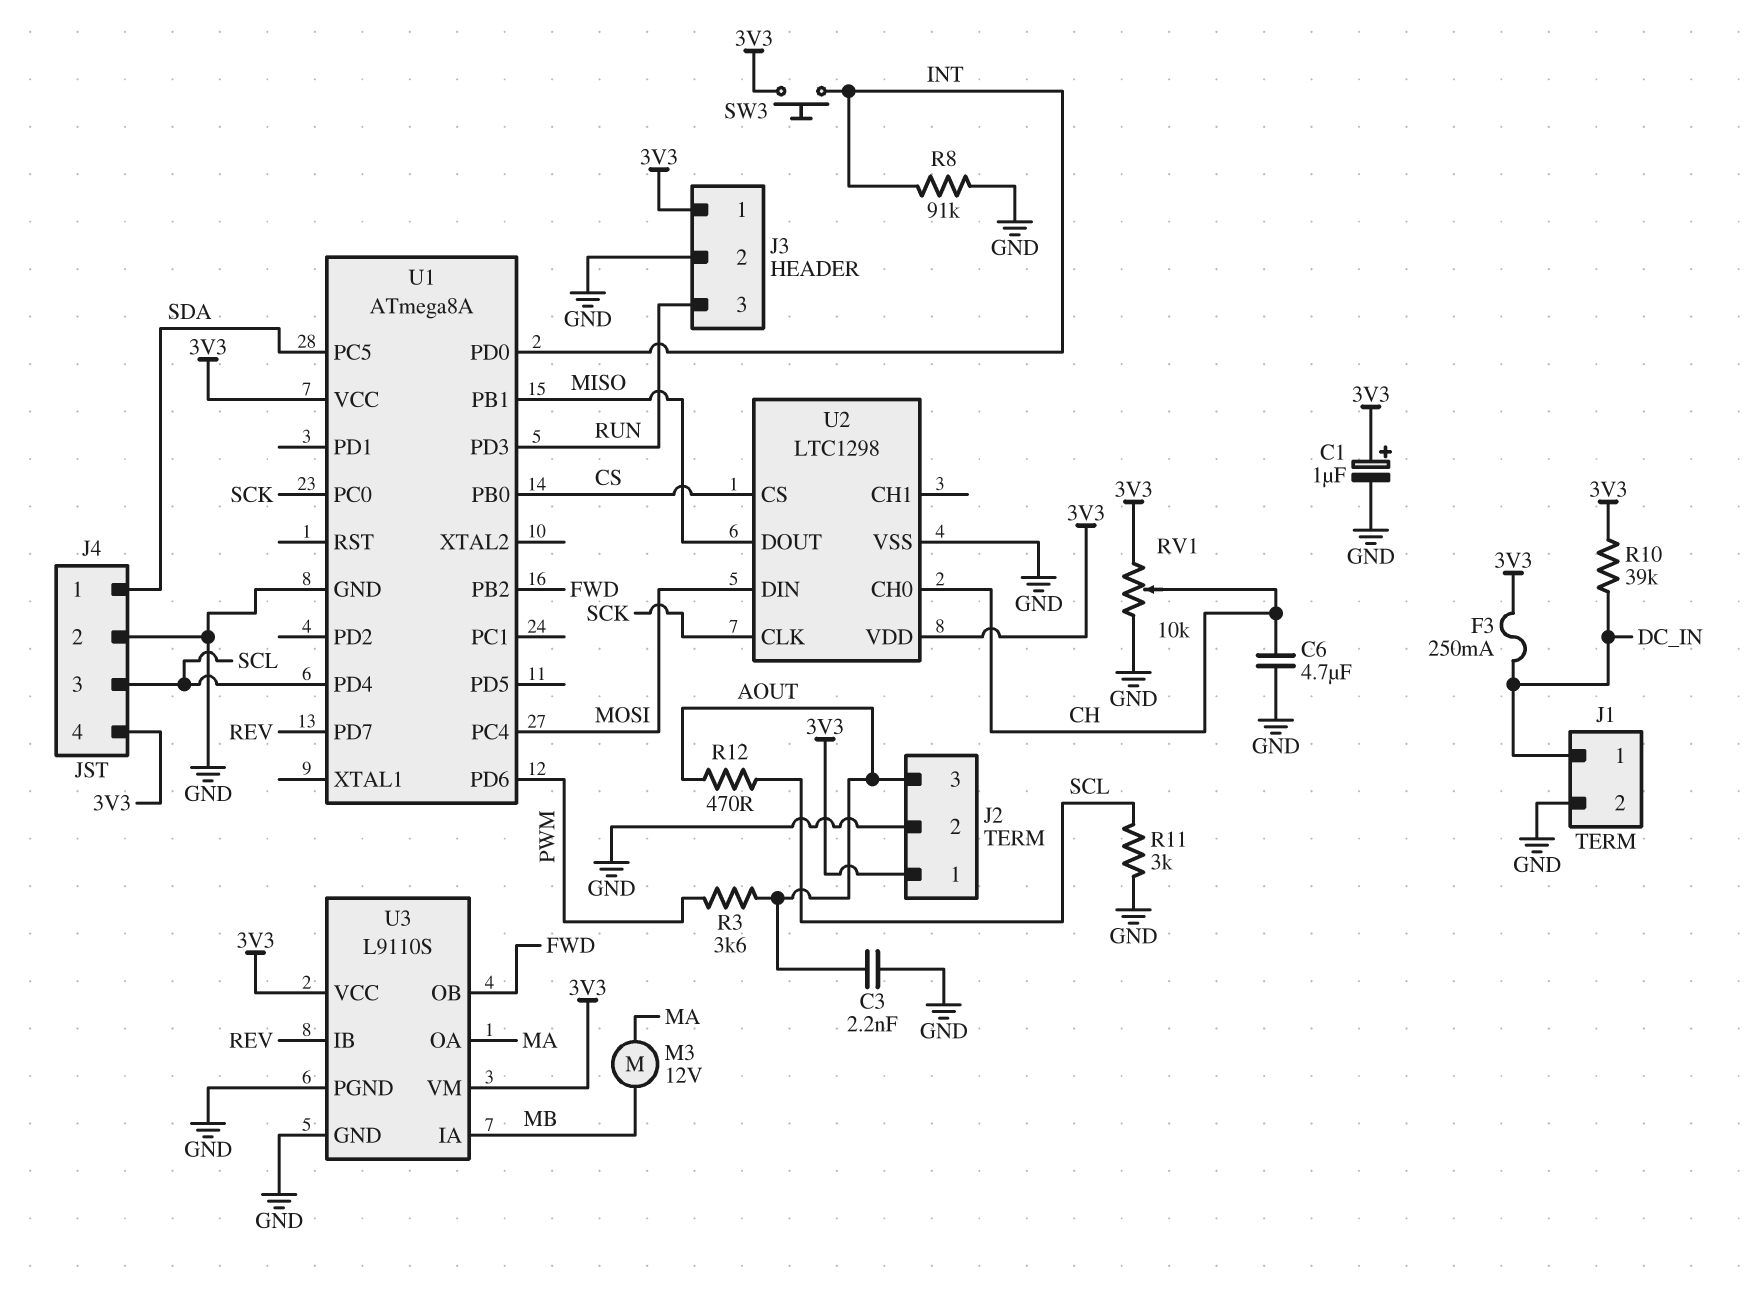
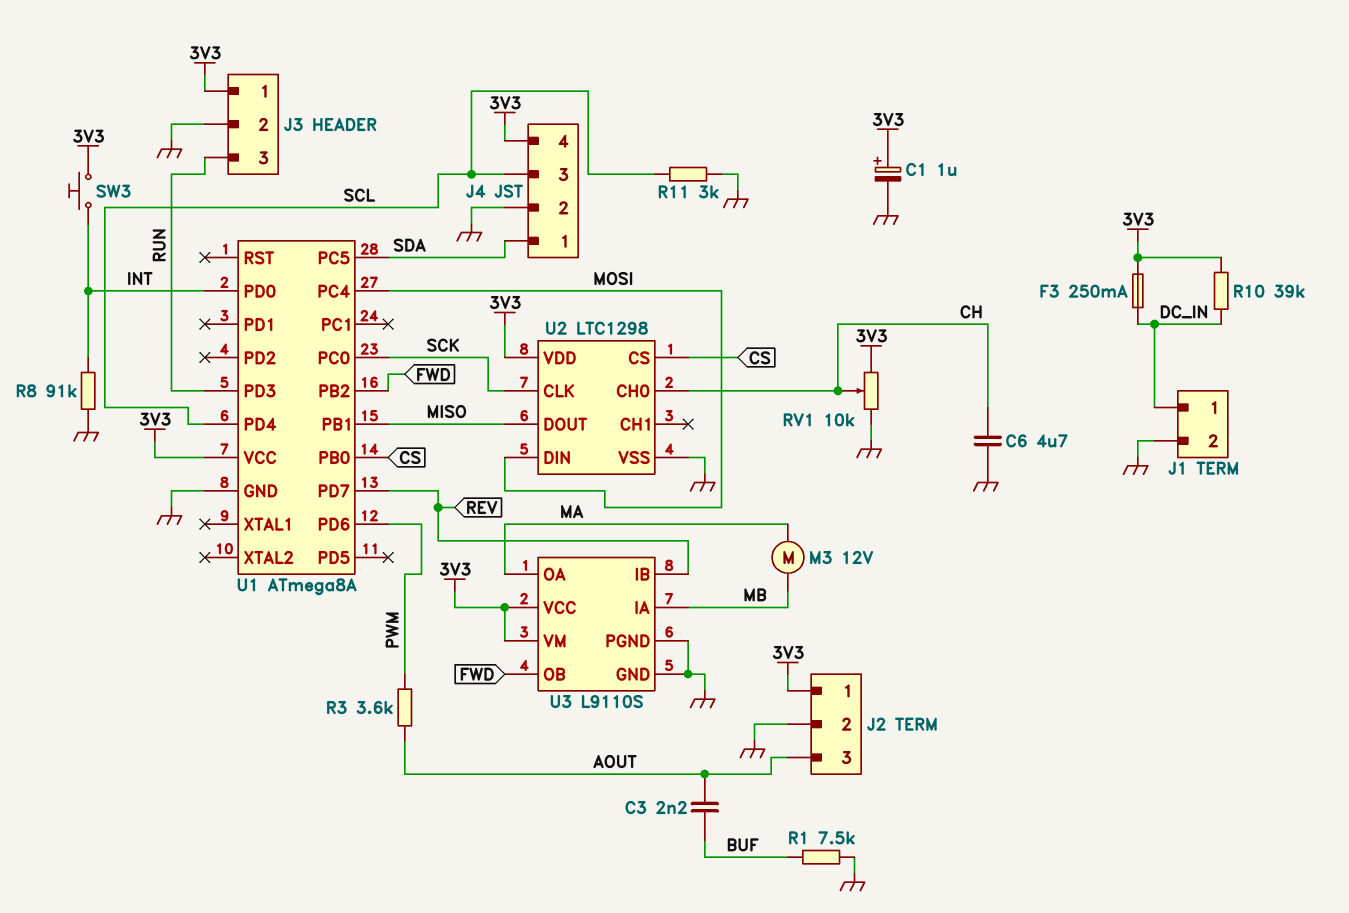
C3: 2.2nF (AOUT, GND) -> 2.2nF (AOUT, BUF)
R1: none -> 7.5k (BUF, GND)
R12: 470 (AOUT, SCL) -> none

